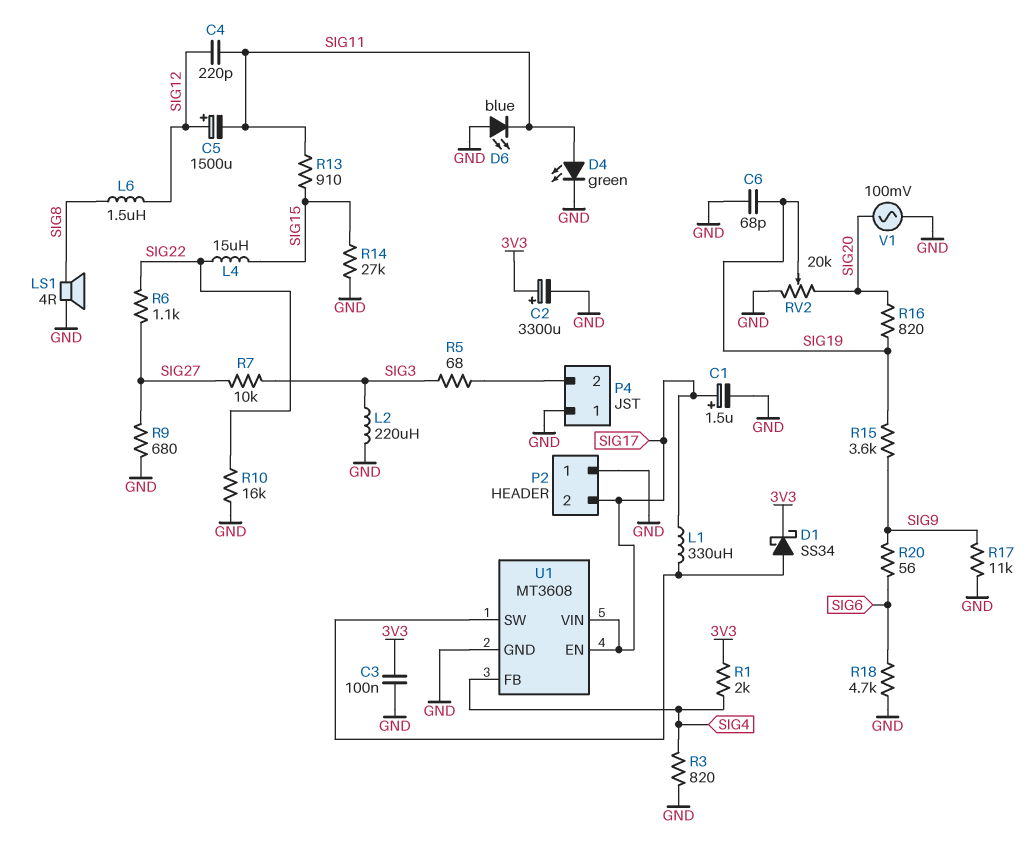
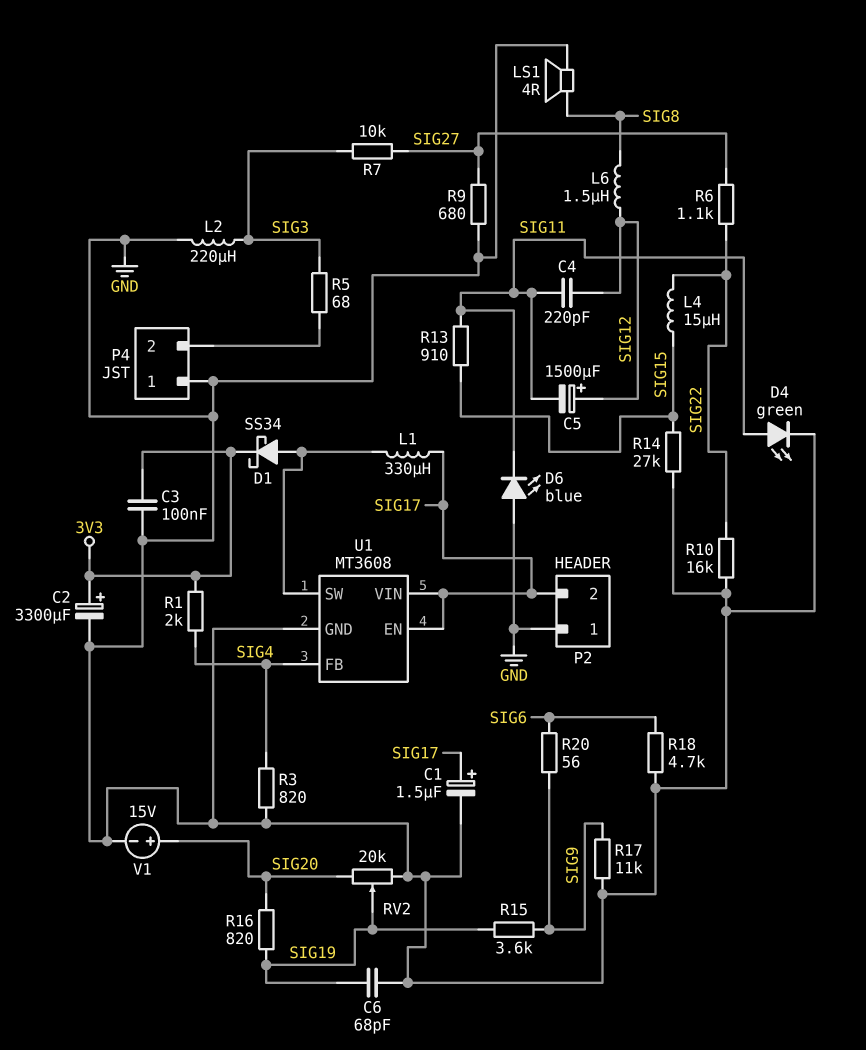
V1: AC 100mV (GND, SIG20) -> 15V (plus SIG20, minus GND)

